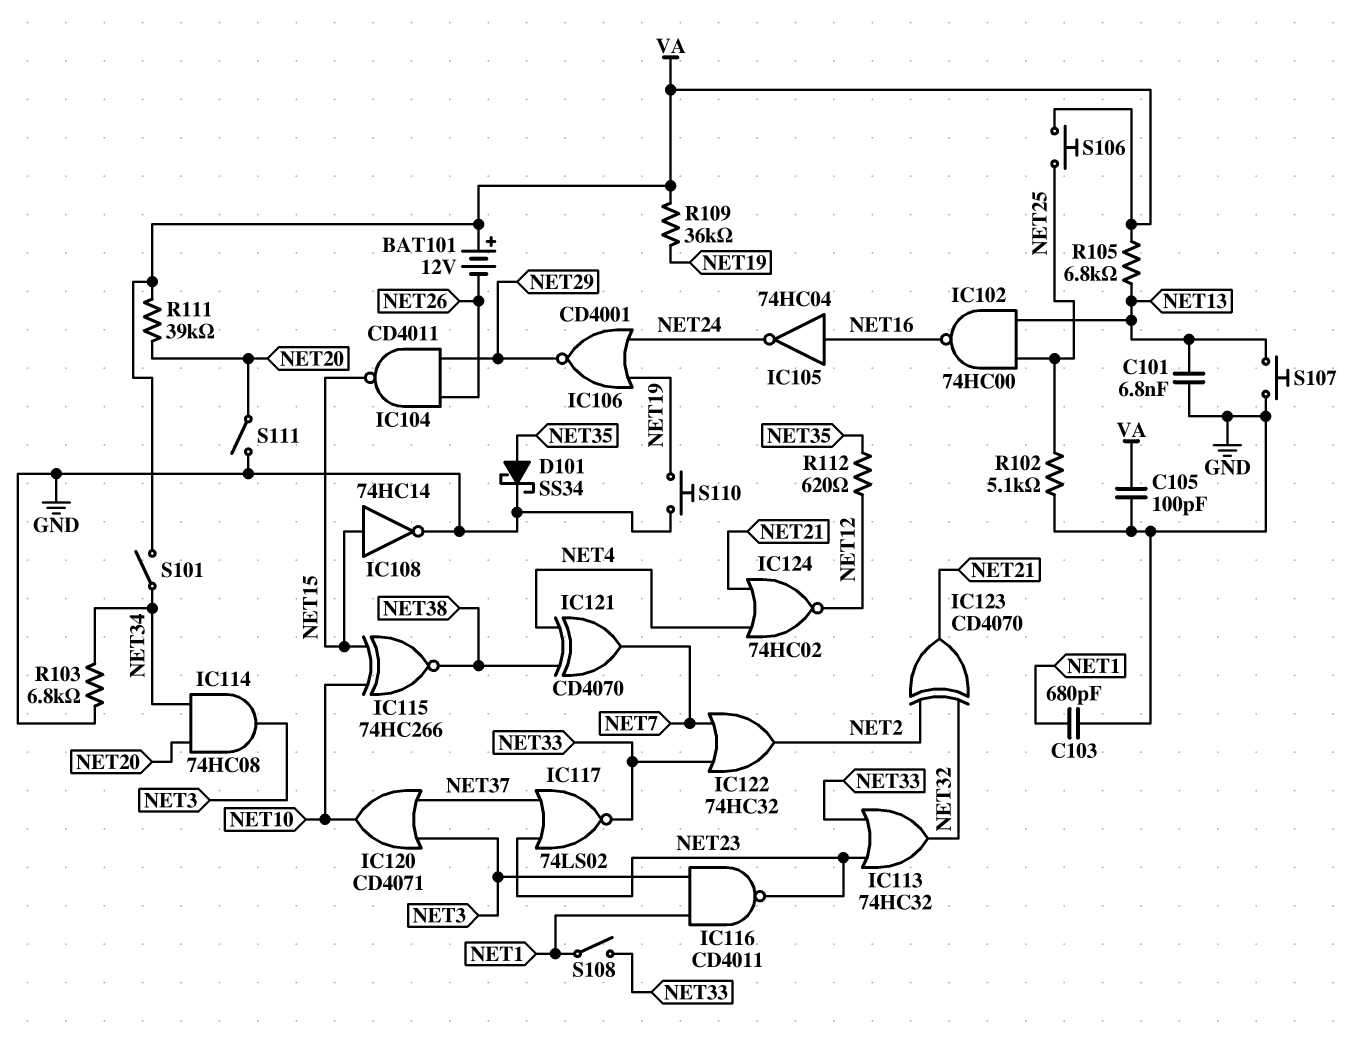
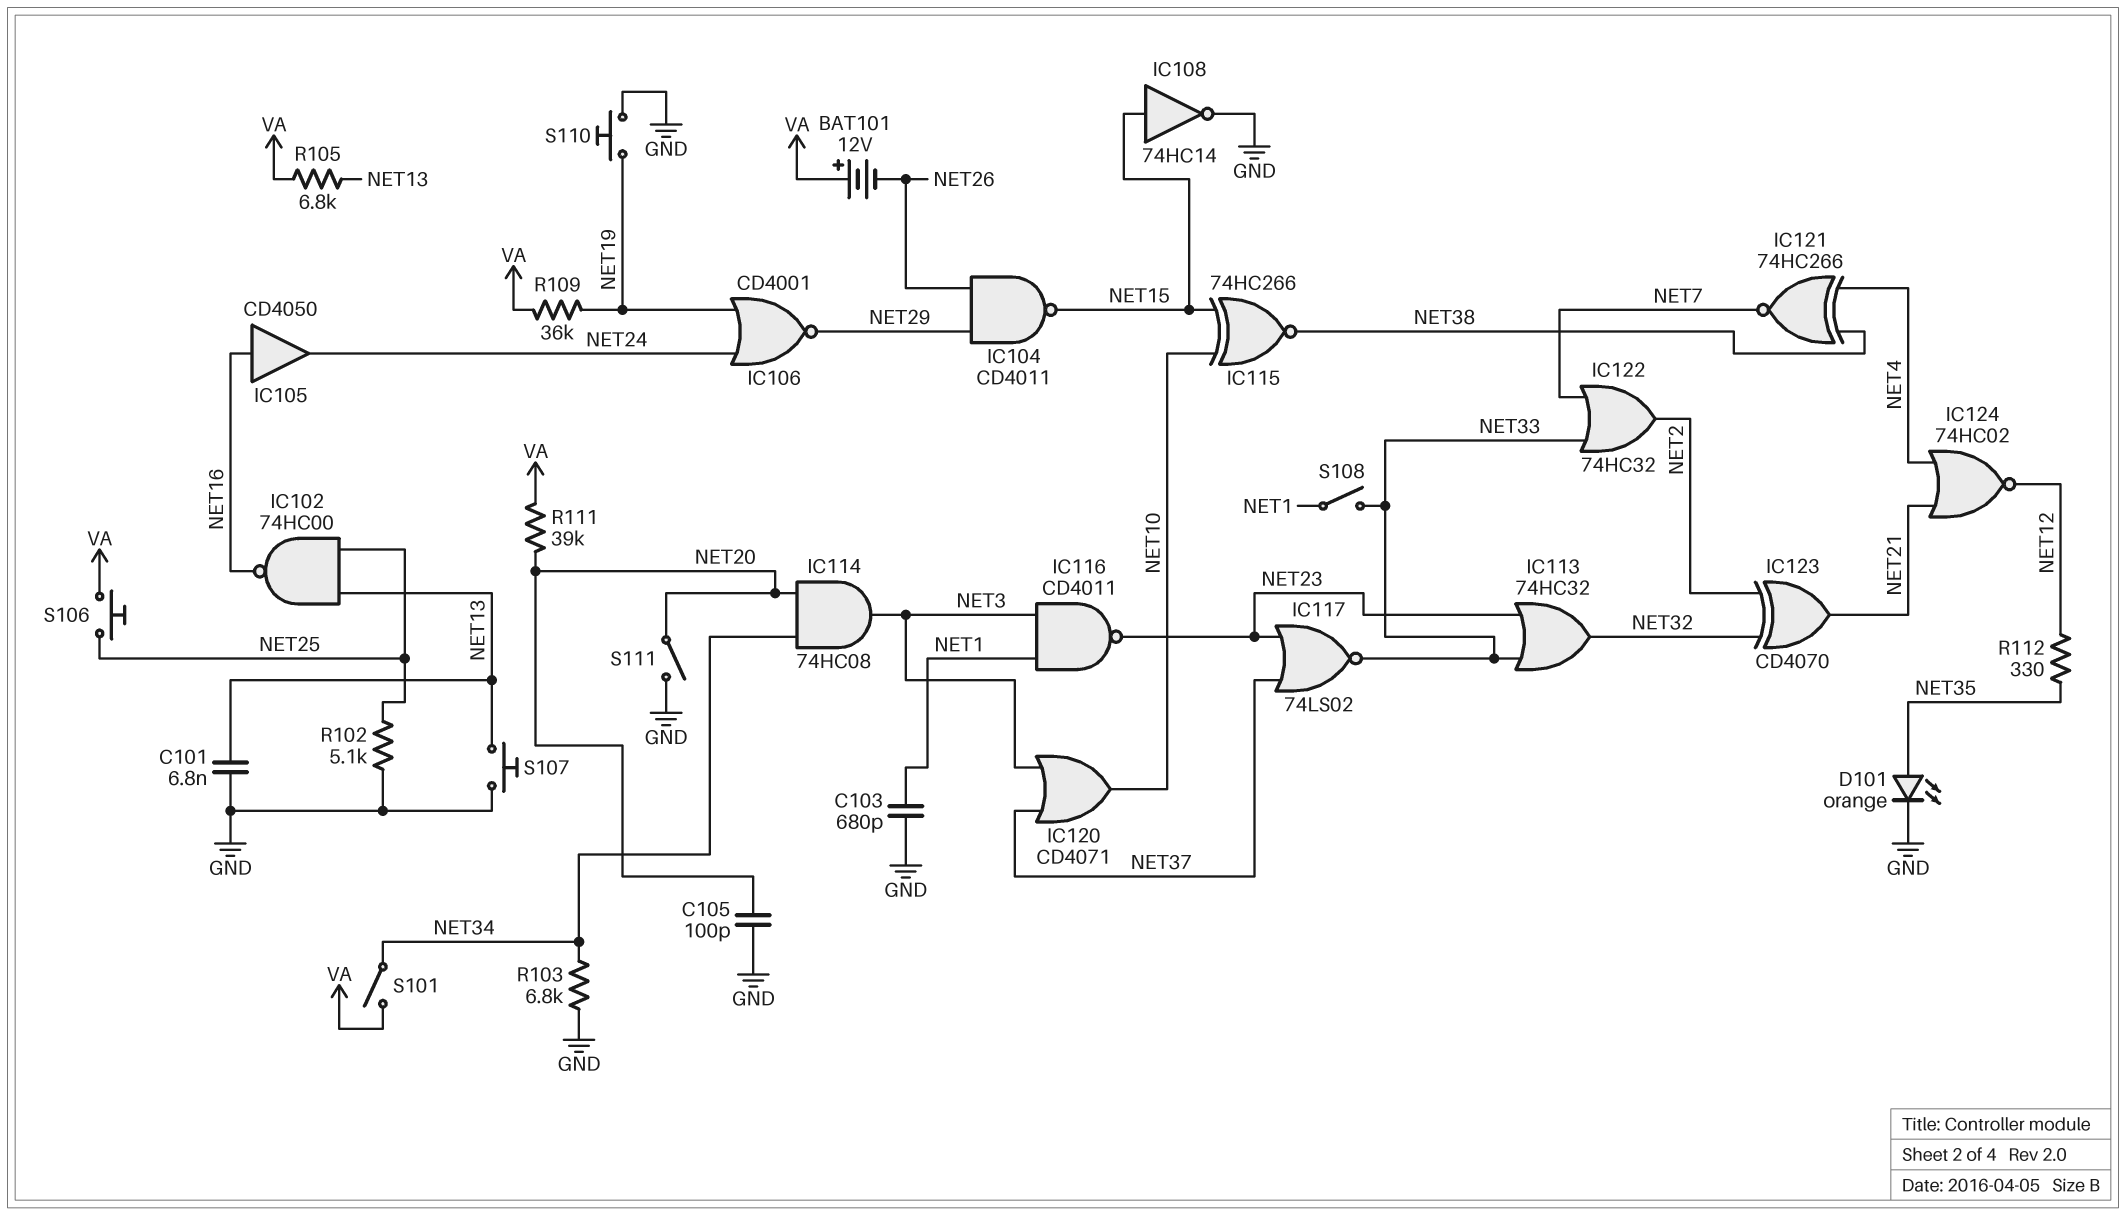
C105: 100pF (GND, VA) -> 100pF (GND, NET20)
D101: schottky SS34 (A NET35, K GND) -> LED orange (A NET35, K GND)
IC105: NOT 74HC04 (in NET16, out NET24) -> buffer CD4050 (in NET16, out NET24)
IC121: XOR CD4070 (in NET4, in NET38, out NET7) -> XNOR 74HC266 (in NET4, in NET38, out NET7)
R112: 620 (NET12, NET35) -> 330 (NET12, NET35)

